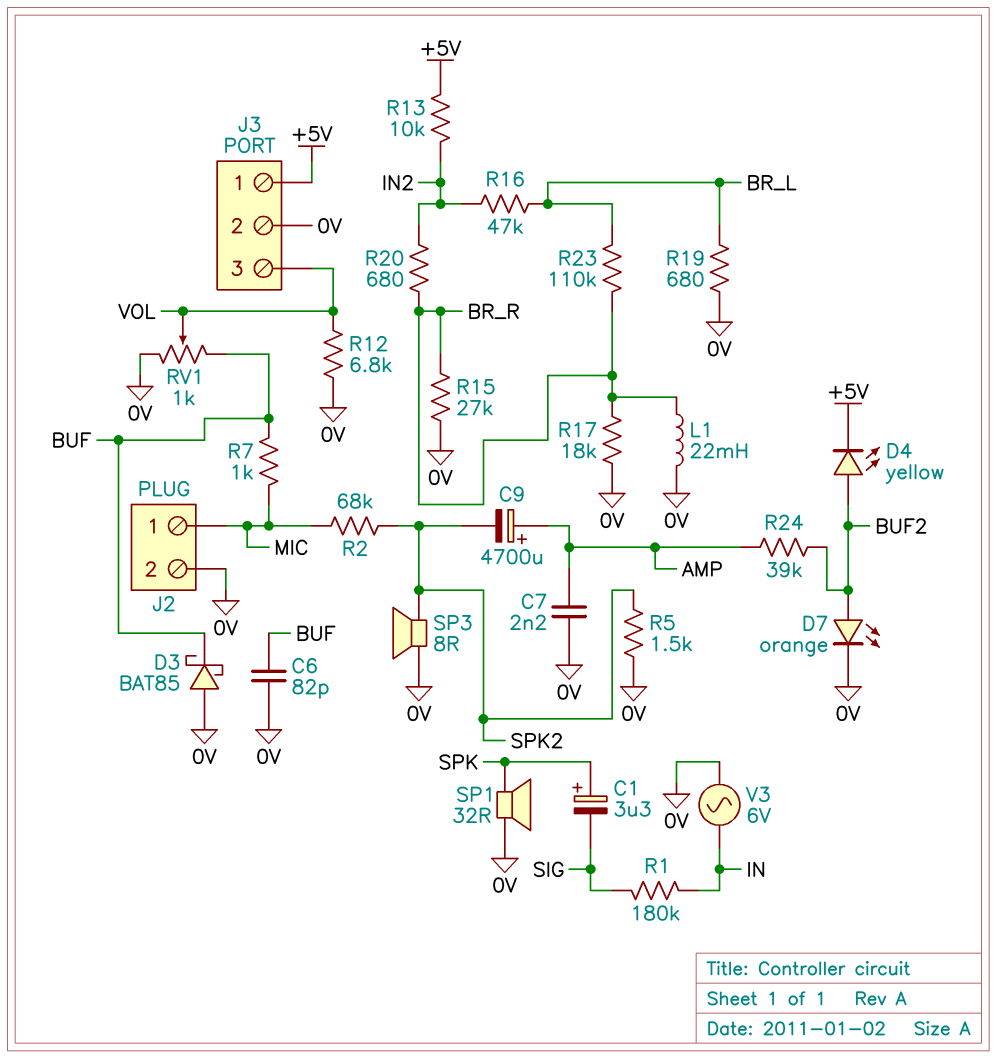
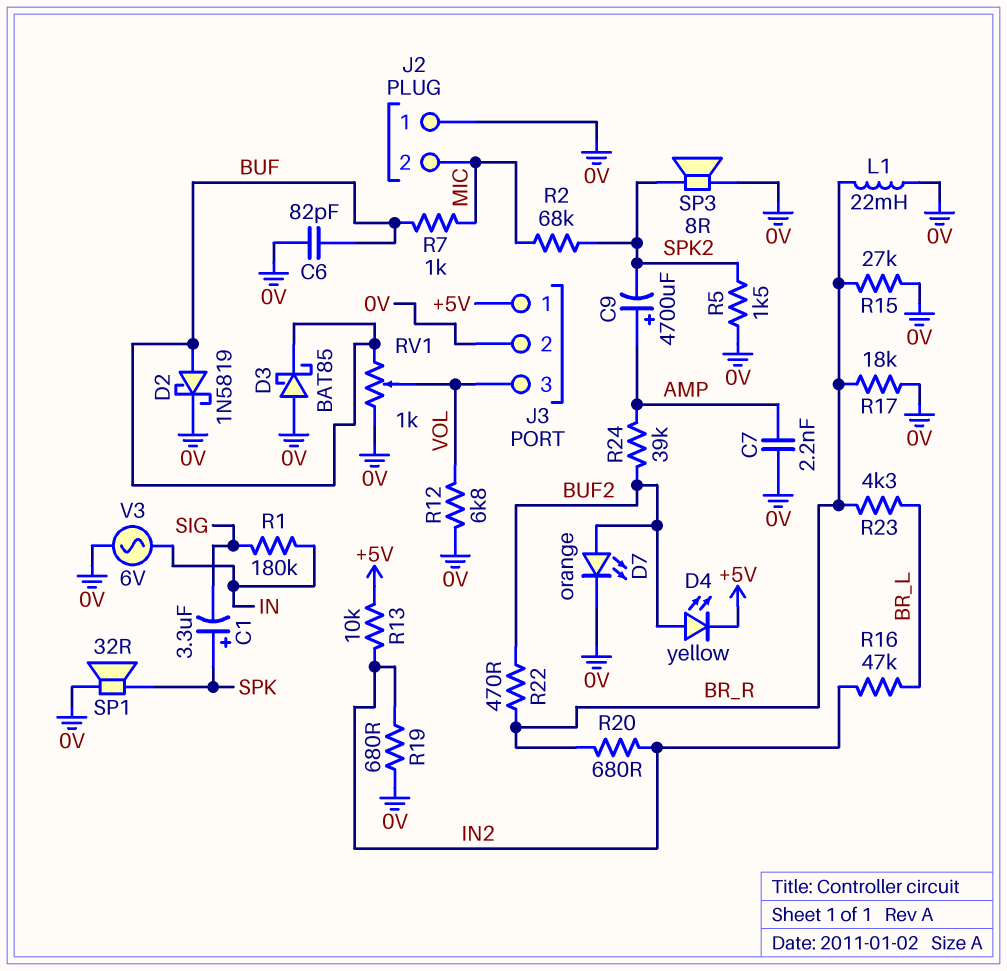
D2: none -> schottky 1N5819 (A BUF, K 0V)
J2 pin 1: MIC -> 0V
J2 pin 2: 0V -> MIC
R19: 680 (0V, BR_L) -> 680 (0V, IN2)
R22: none -> 470 (BR_R, BUF2)
R23: 110k (BR_L, BR_R) -> 4.3k (BR_L, BR_R)

